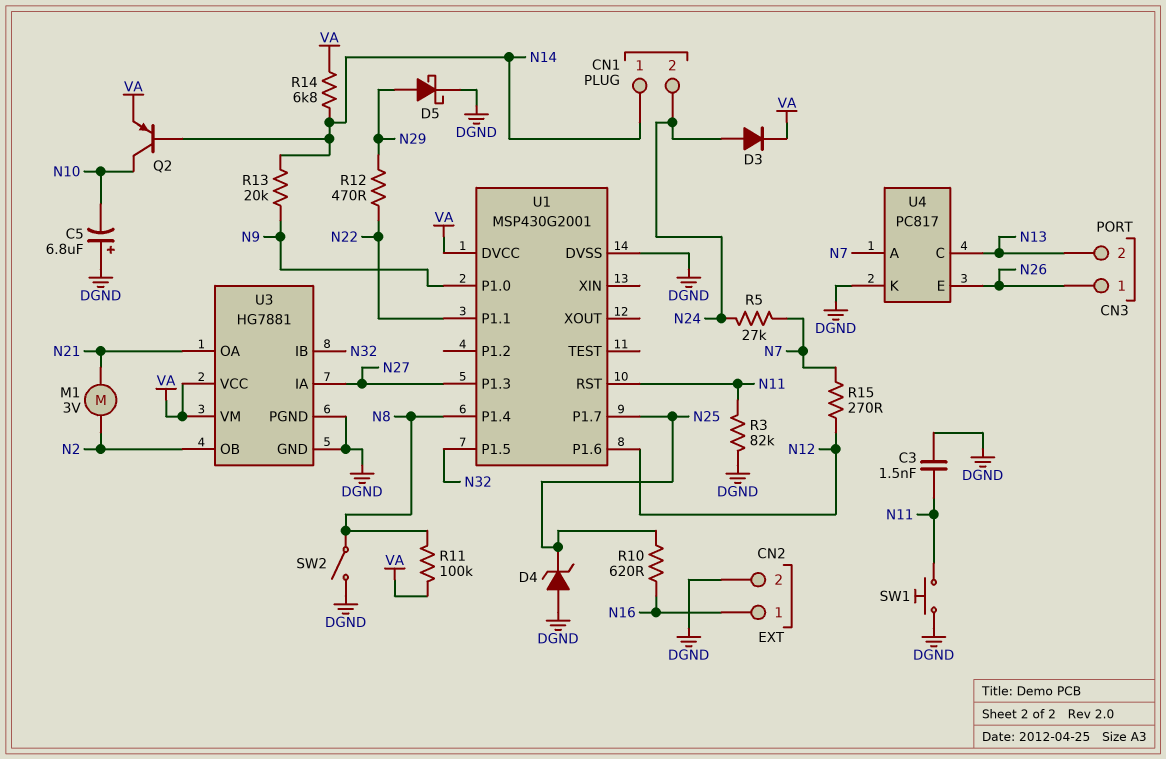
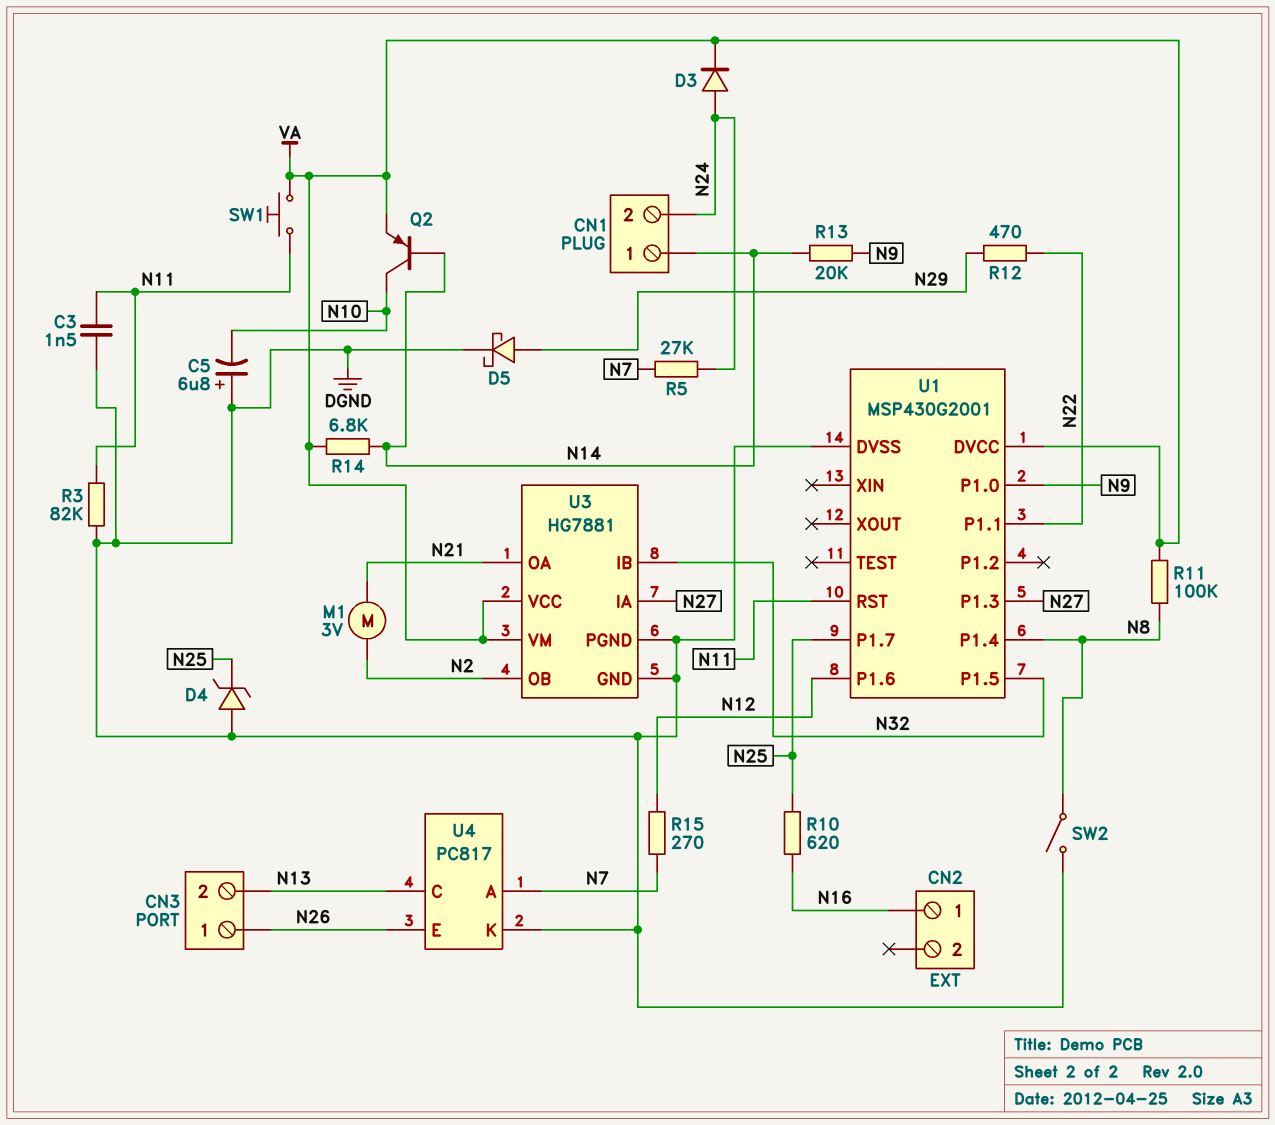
CN2 pin 2: DGND -> none
SW1: button (DGND, N11) -> button (N11, VA)

